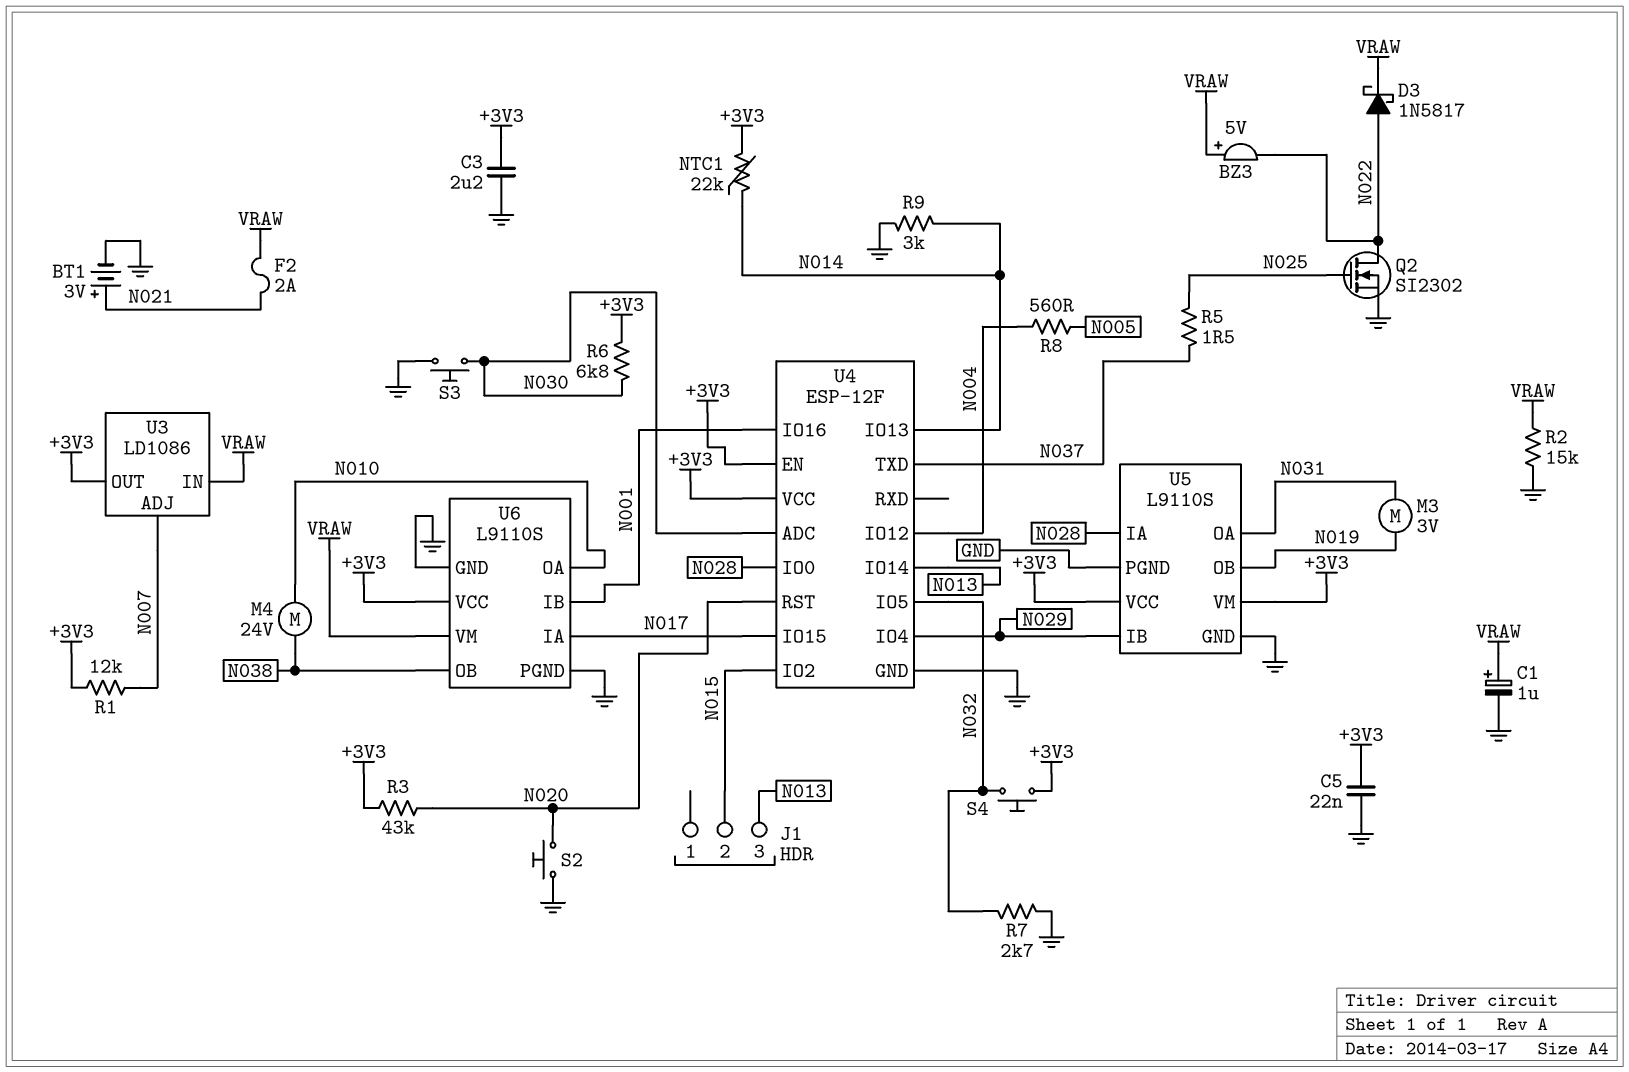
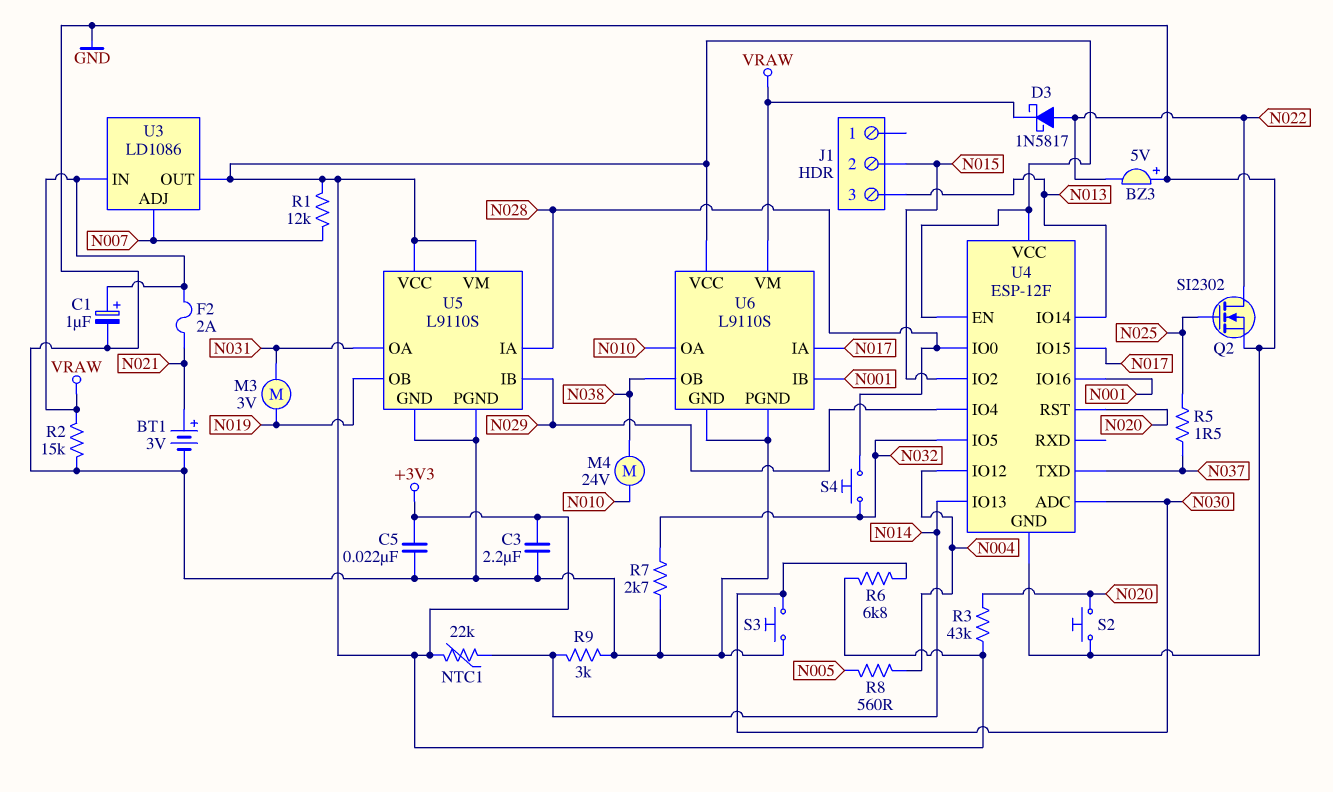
BZ3: buzzer 5V (plus VRAW, minus N022) -> buzzer 5V (plus GND, minus N022)
S4: button (+3V3, N032) -> button (N028, N032)

